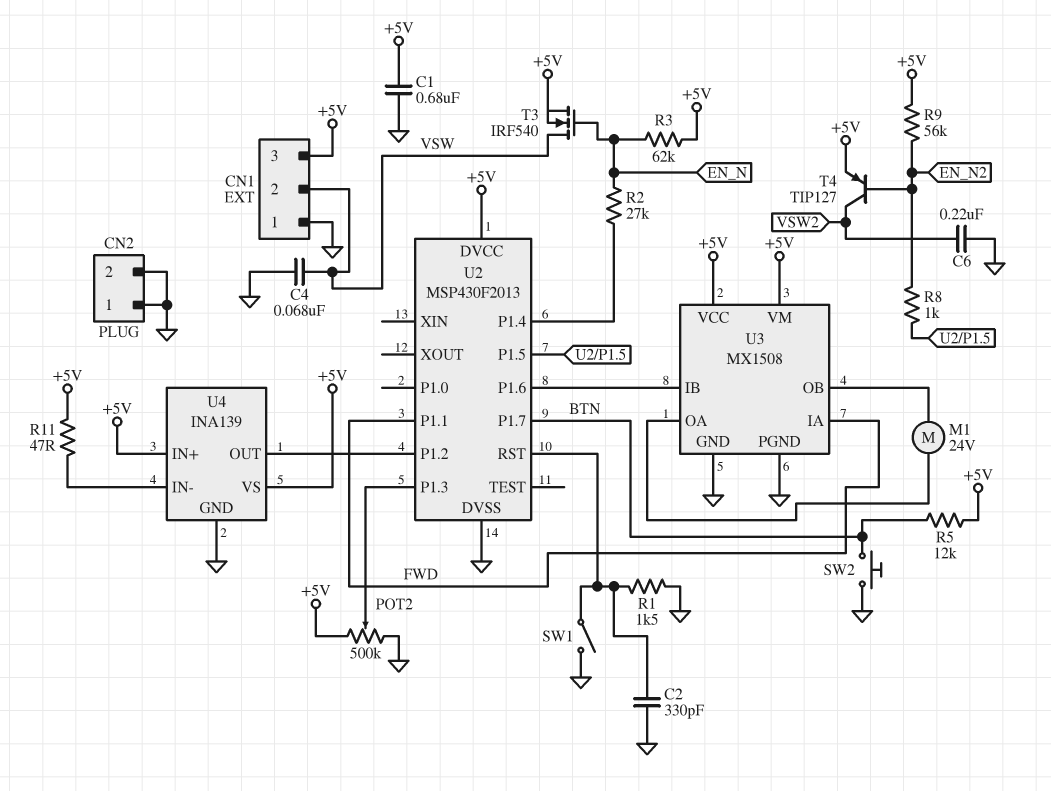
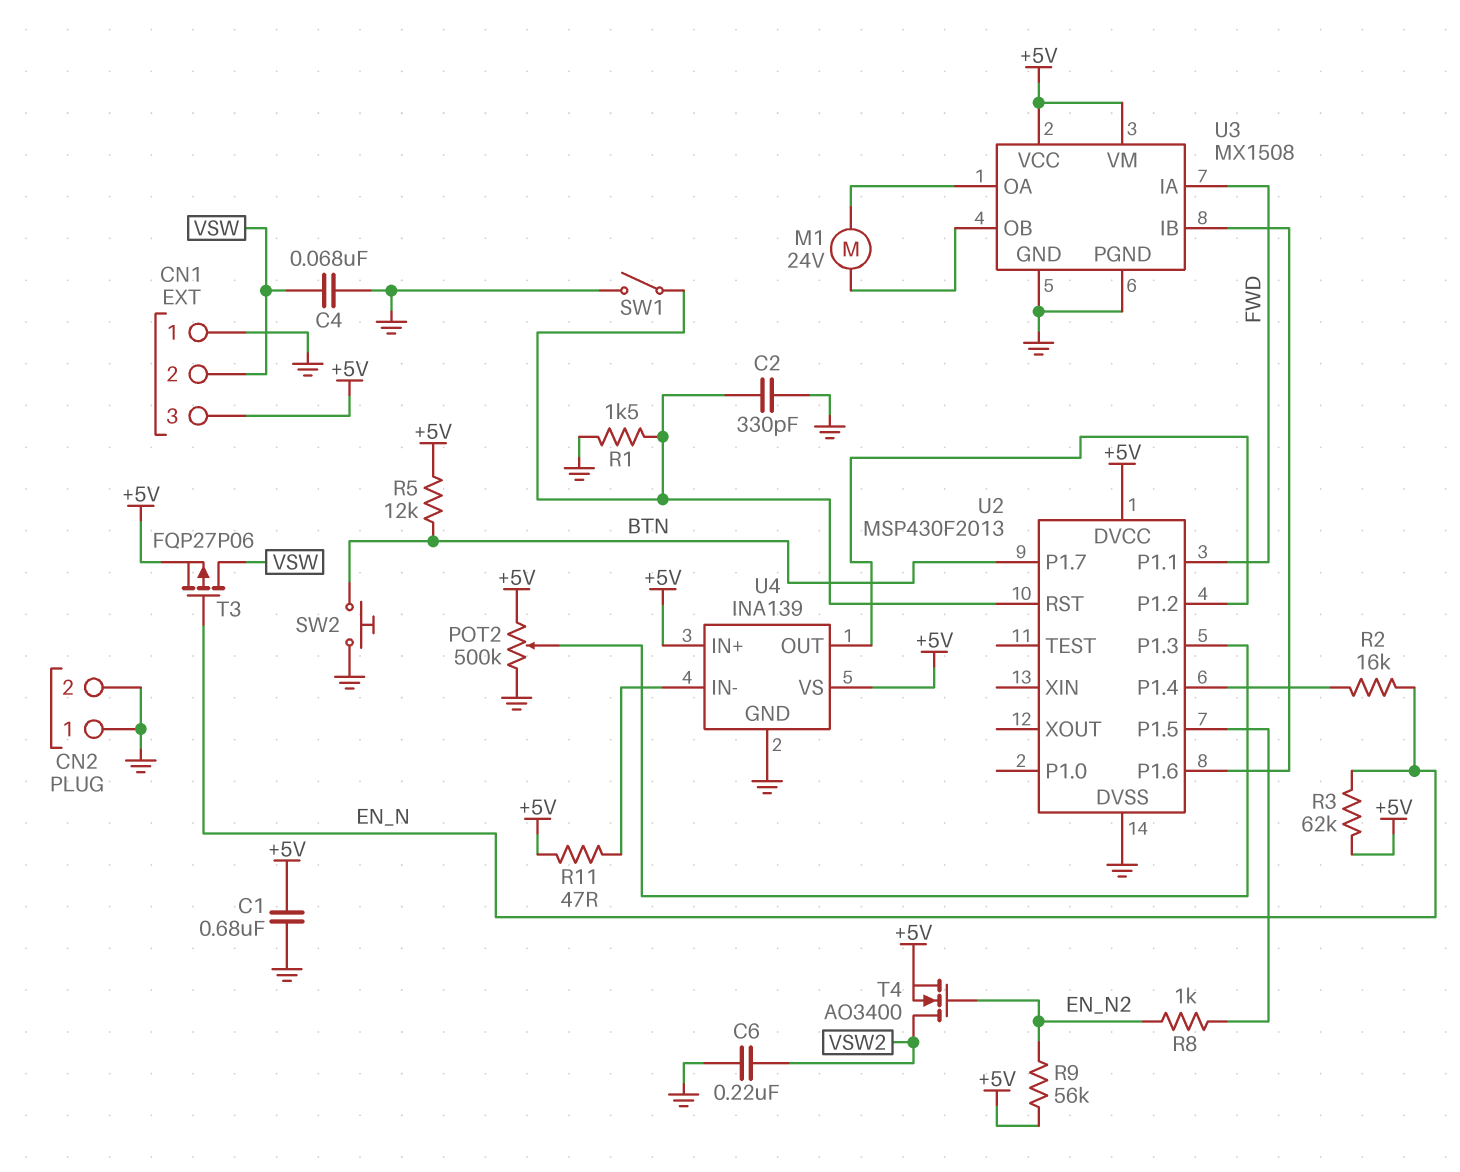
R2: 27k (EN_N, U2/P1.4) -> 16k (EN_N, U2/P1.4)
T3: NMOS IRF540 (G EN_N, D VSW, S +5V) -> PMOS FQP27P06 (G EN_N, D VSW, S +5V)
T4: PNP TIP127 (B EN_N2, C VSW2, E +5V) -> NMOS AO3400 (G EN_N2, D VSW2, S +5V)

